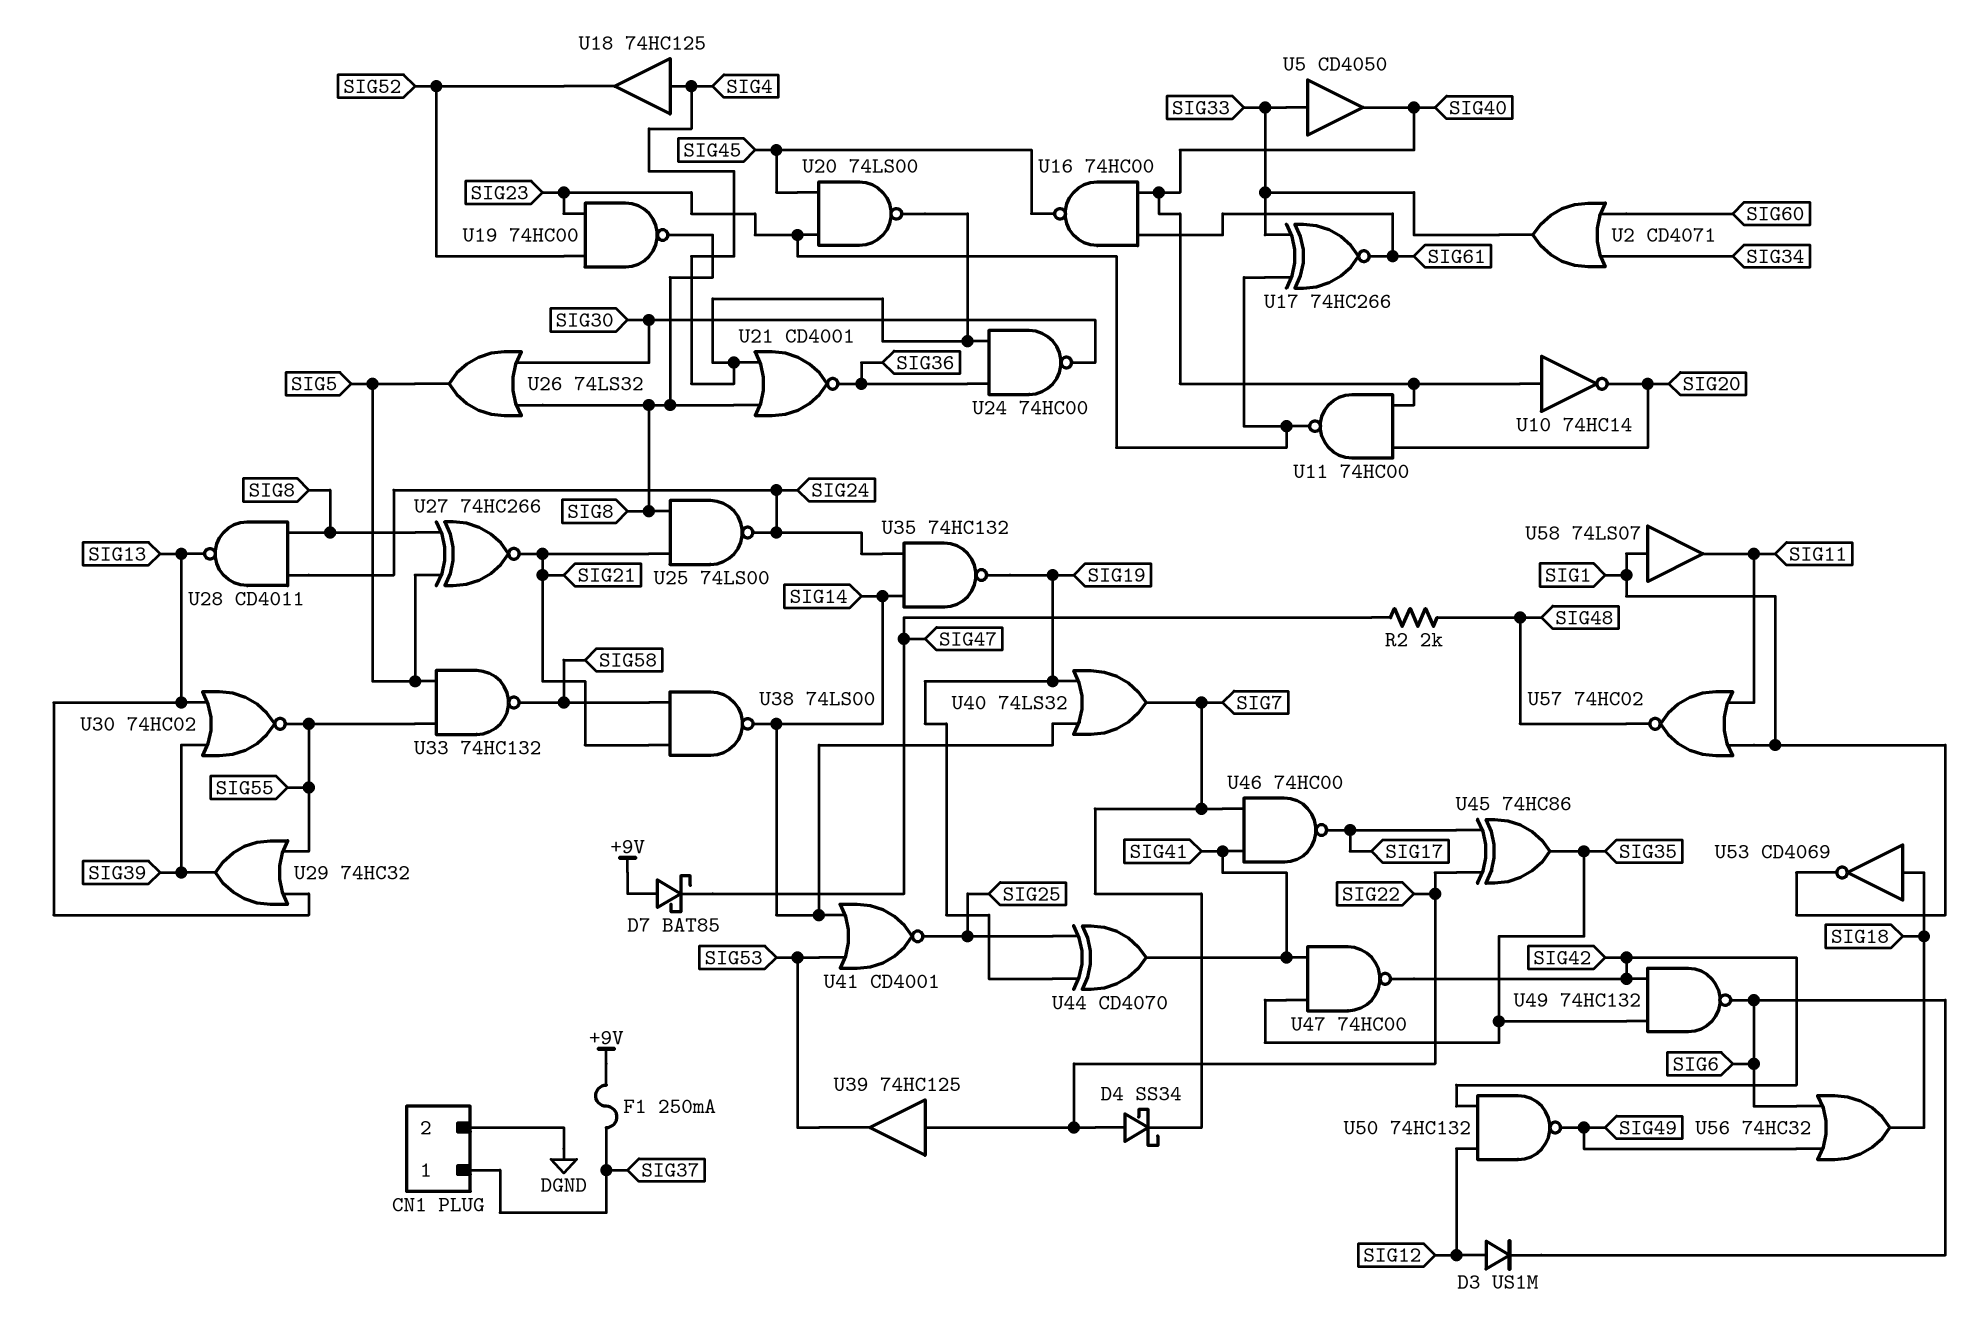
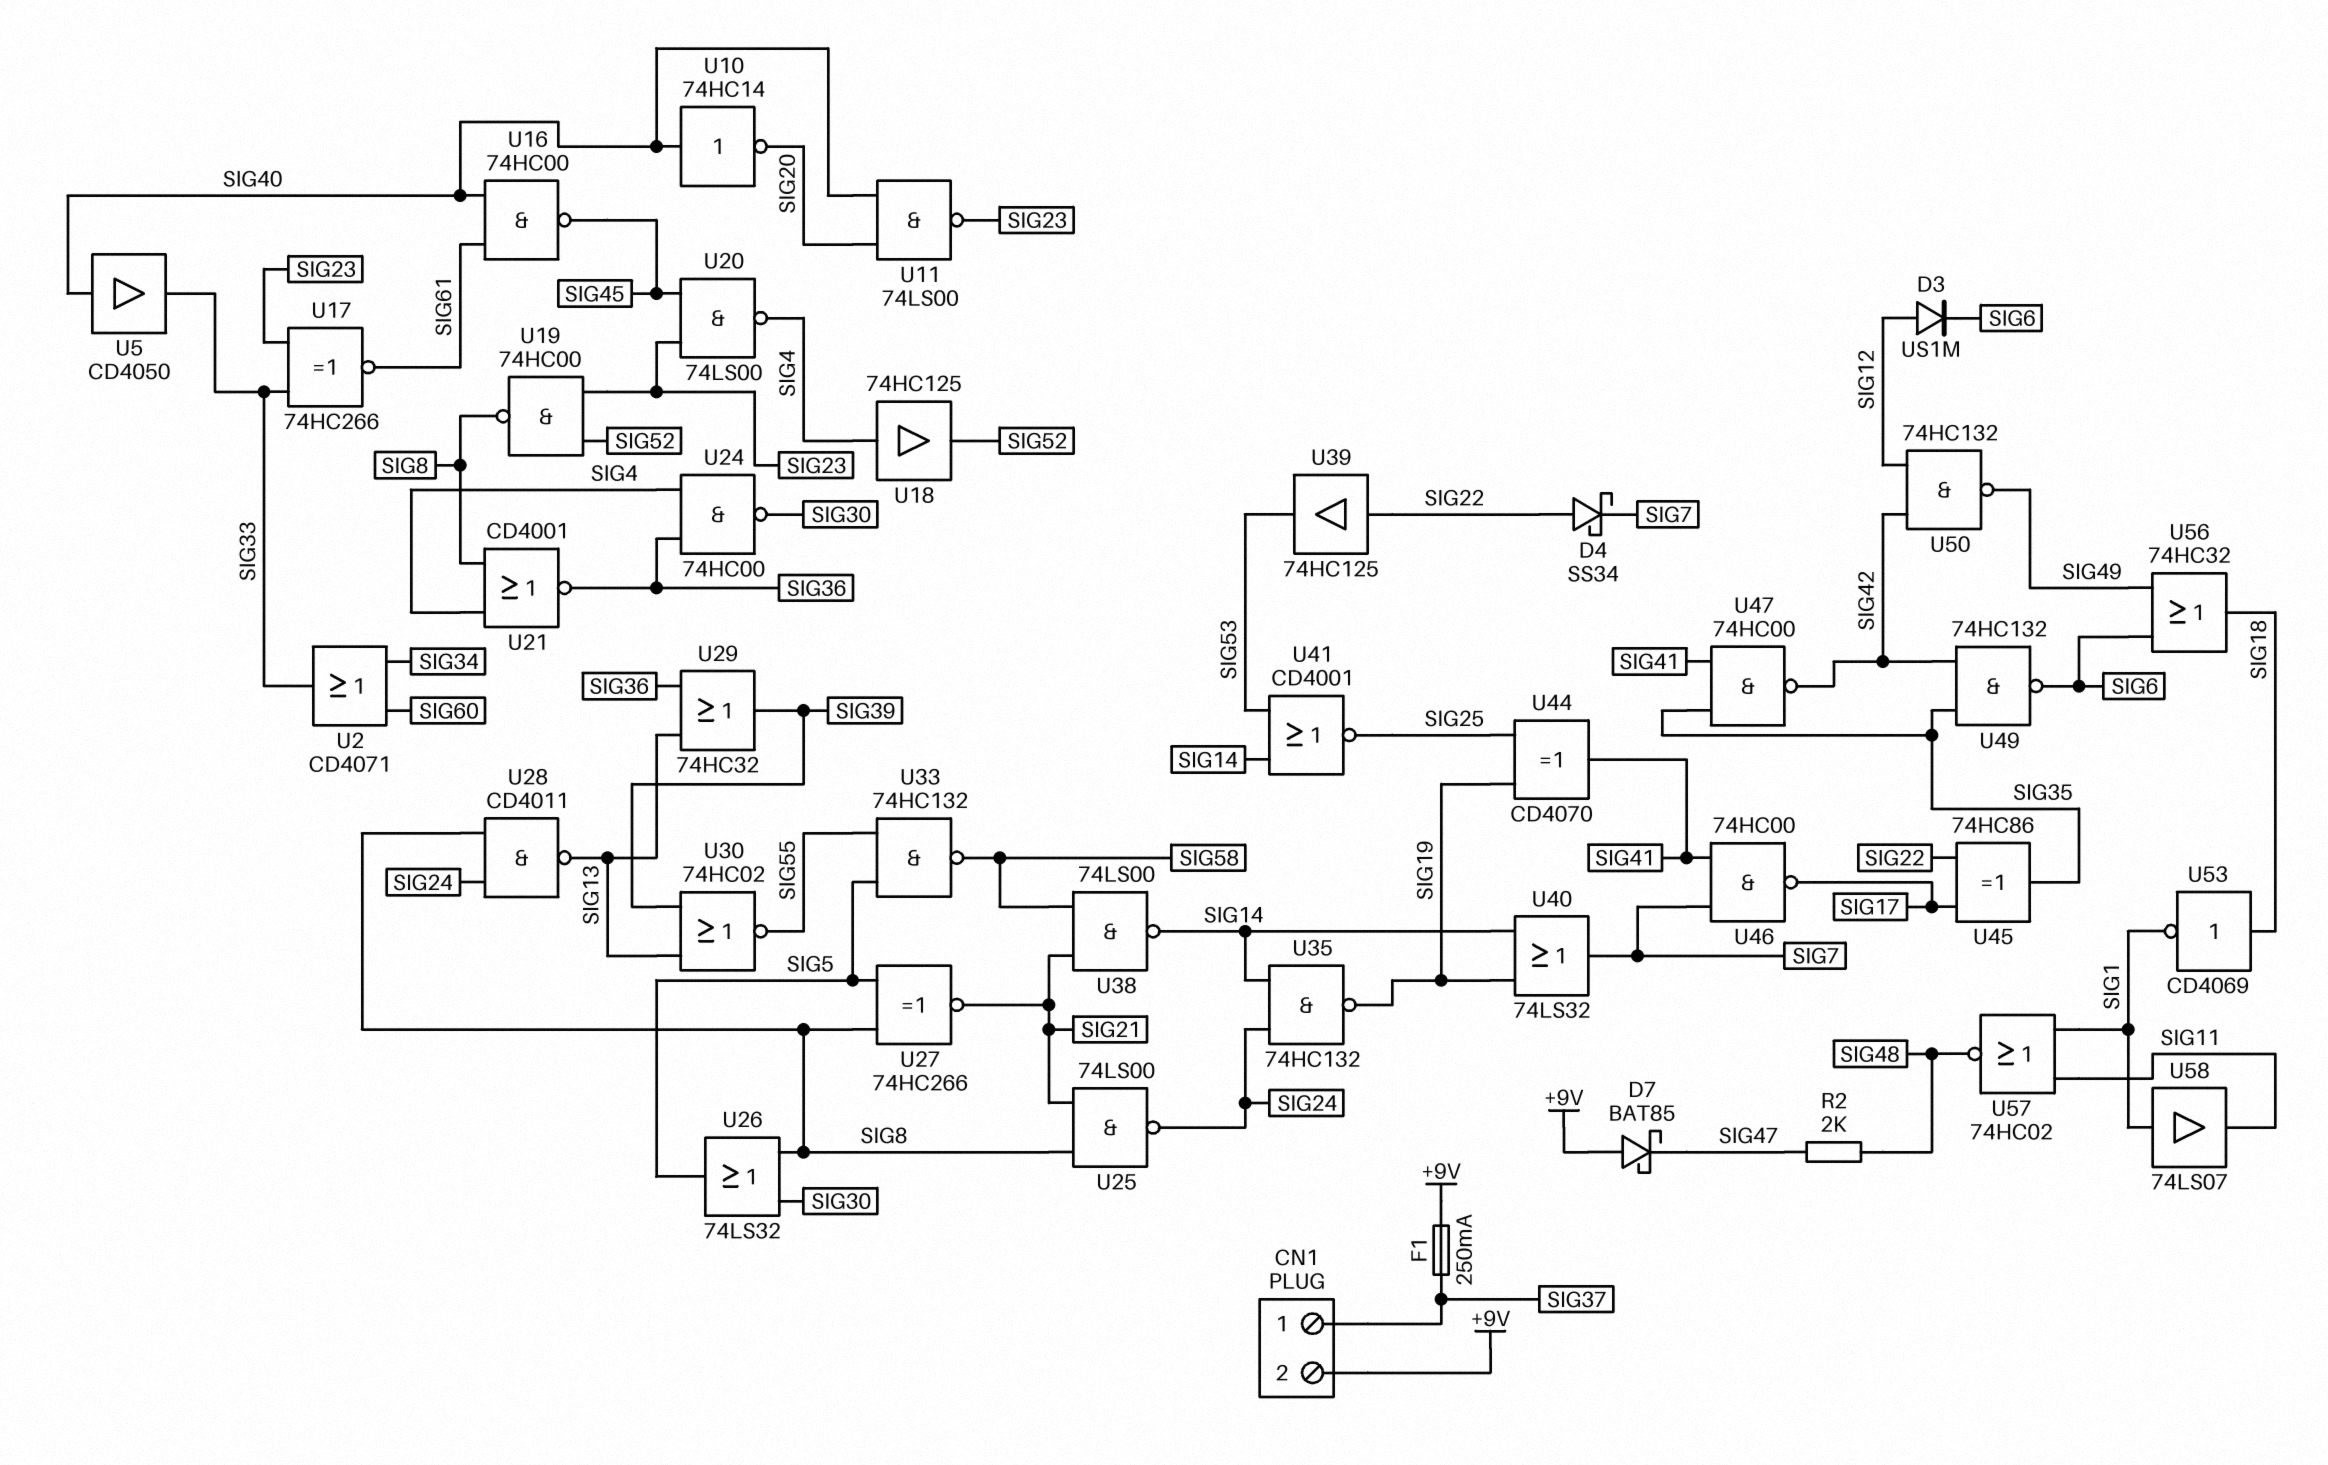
CN1 pin 2: DGND -> +9V
U5: buffer CD4050 (in SIG33, out SIG40) -> buffer CD4050 (in SIG40, out SIG33)
U11: NAND 74HC00 (in SIG20, in SIG40, out SIG23) -> NAND 74LS00 (in SIG20, in SIG40, out SIG23)
U29: OR 74HC32 (in SIG13, in SIG55, out SIG39) -> OR 74HC32 (in SIG13, in SIG36, out SIG39)

